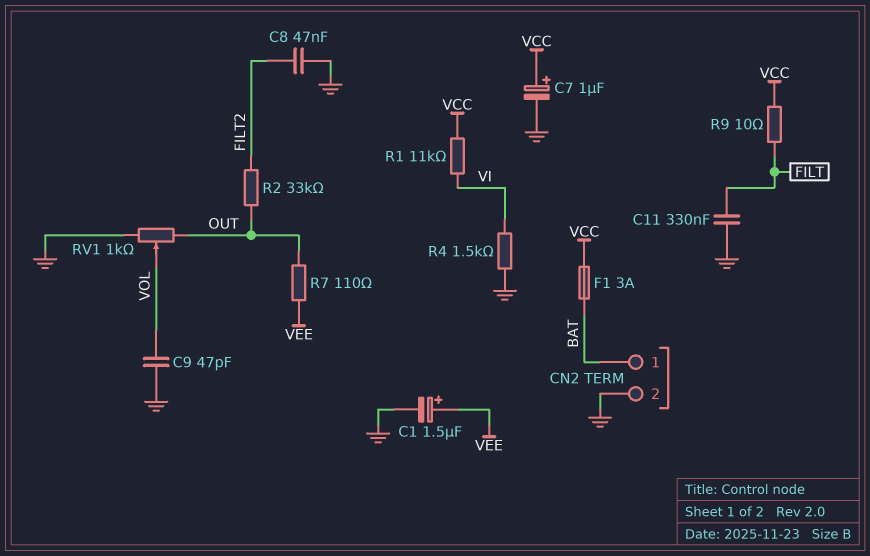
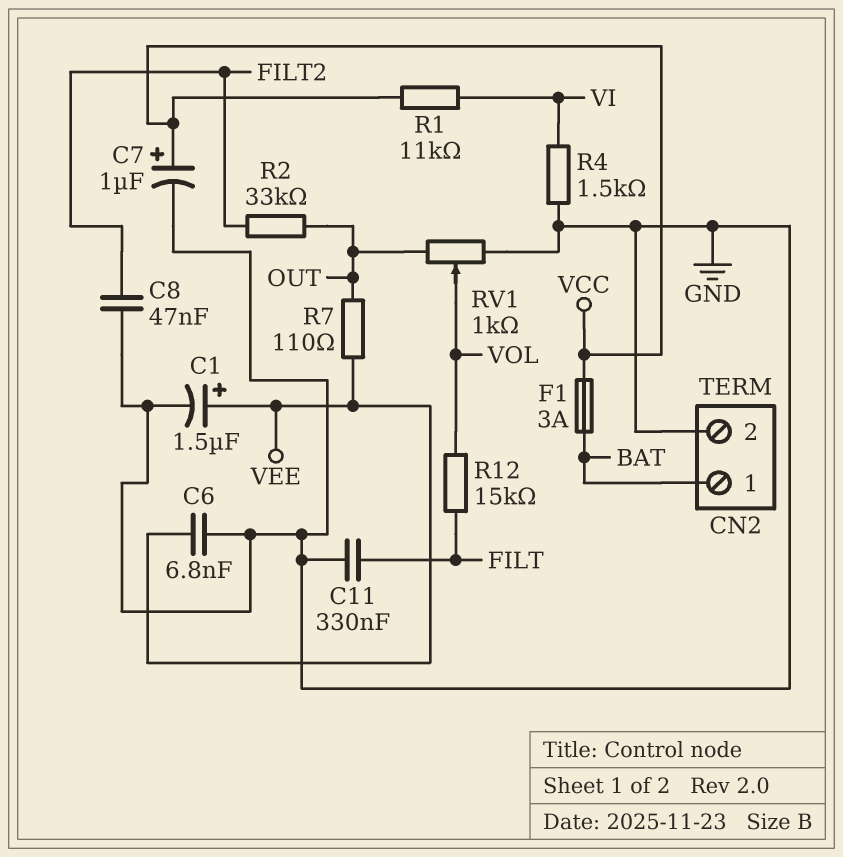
C6: none -> 6.8nF (GND, VEE)
C9: 47pF (GND, VOL) -> none
R9: 10 (FILT, VCC) -> none
R12: none -> 15k (FILT, VOL)

